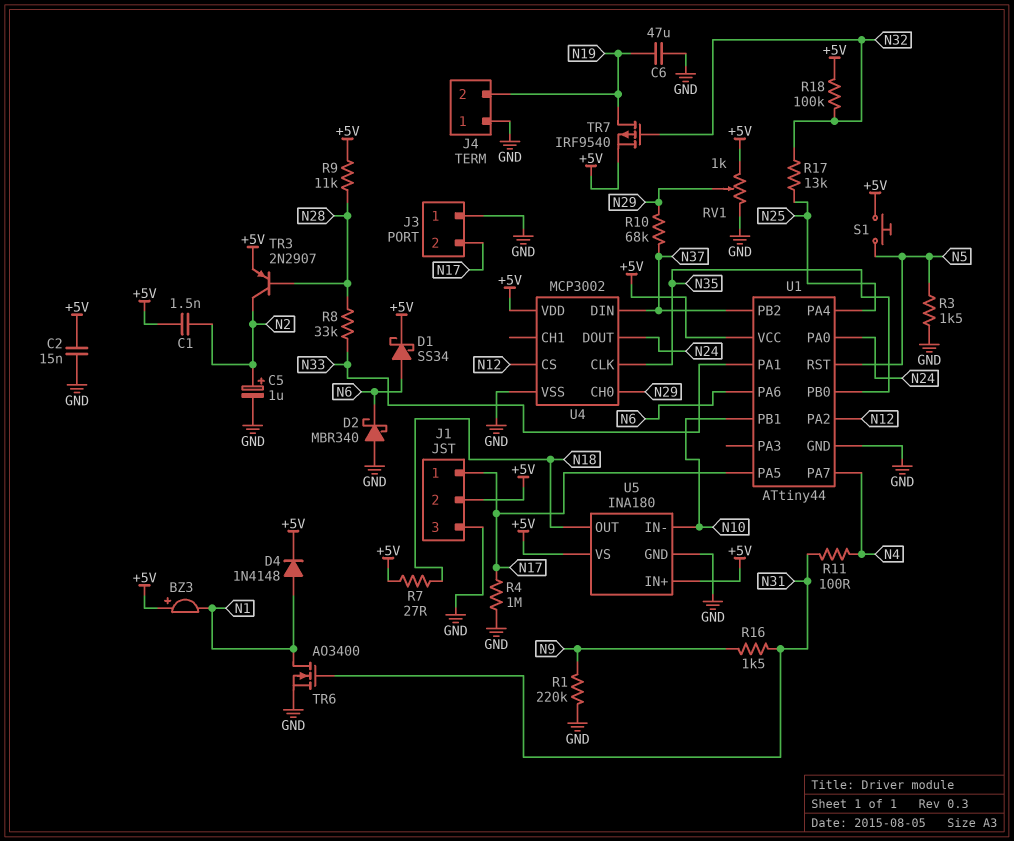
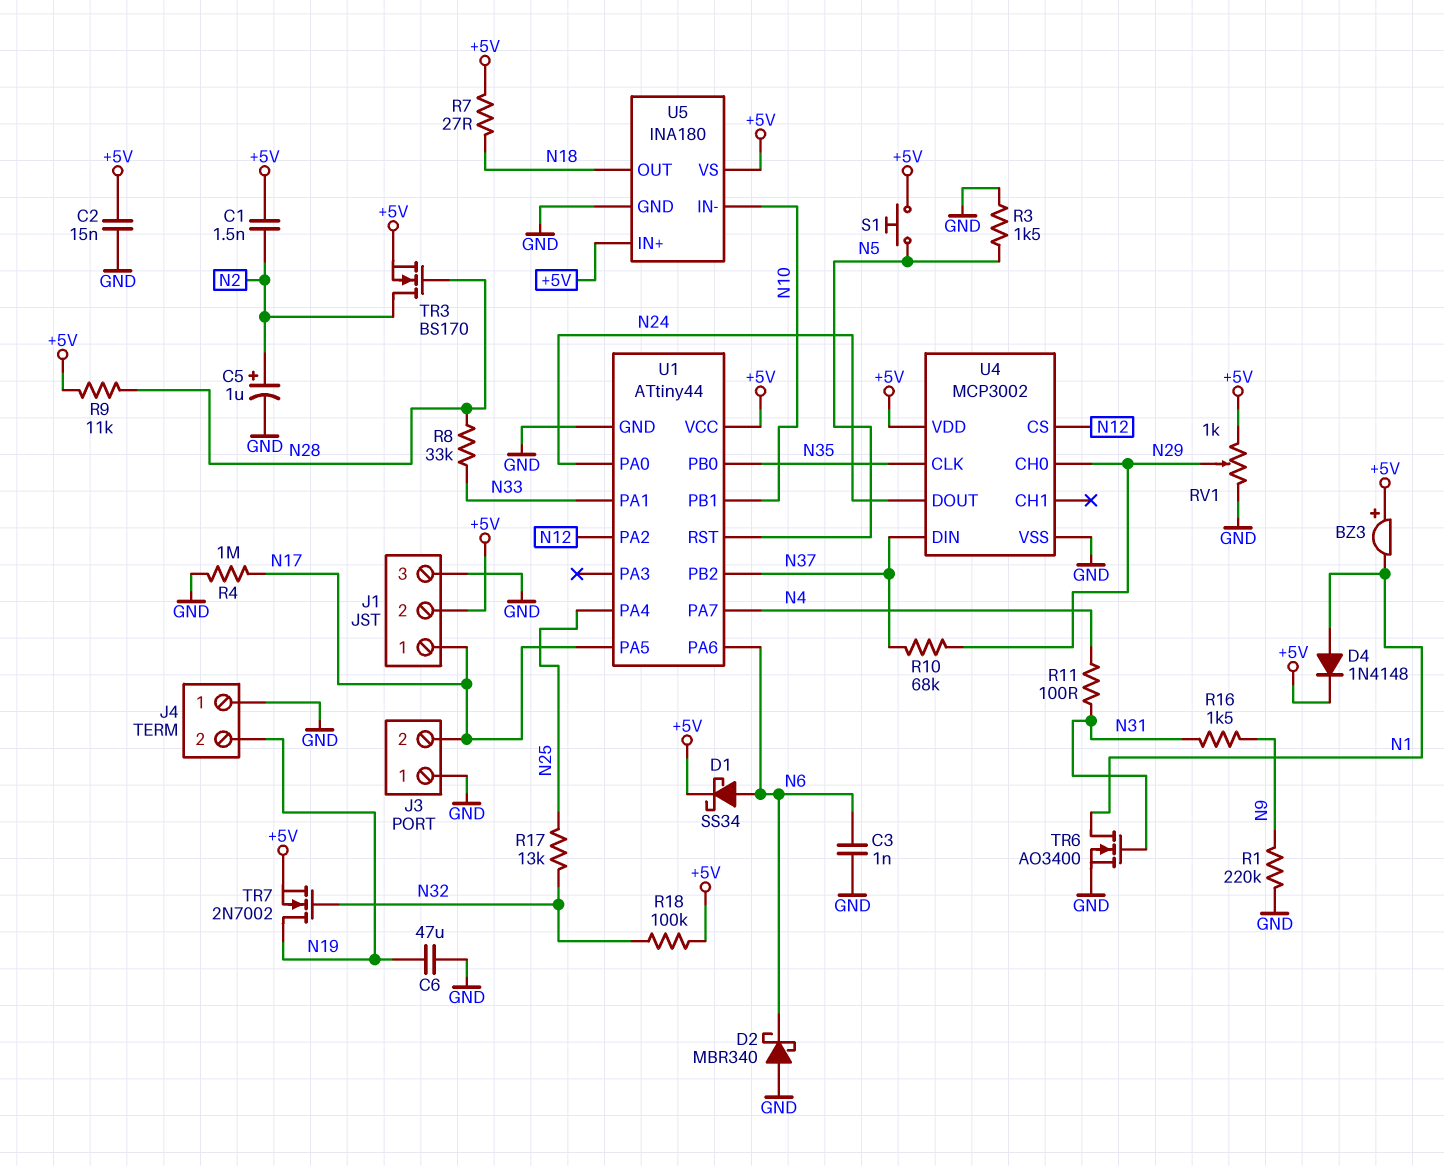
C3: none -> 1nF (GND, N6)
TR3: PNP 2N2907 (B N28, C N2, E +5V) -> NMOS BS170 (G N28, D N2, S +5V)
TR7: PMOS IRF9540 (G N32, D N19, S +5V) -> NMOS 2N7002 (G N32, D N19, S +5V)

